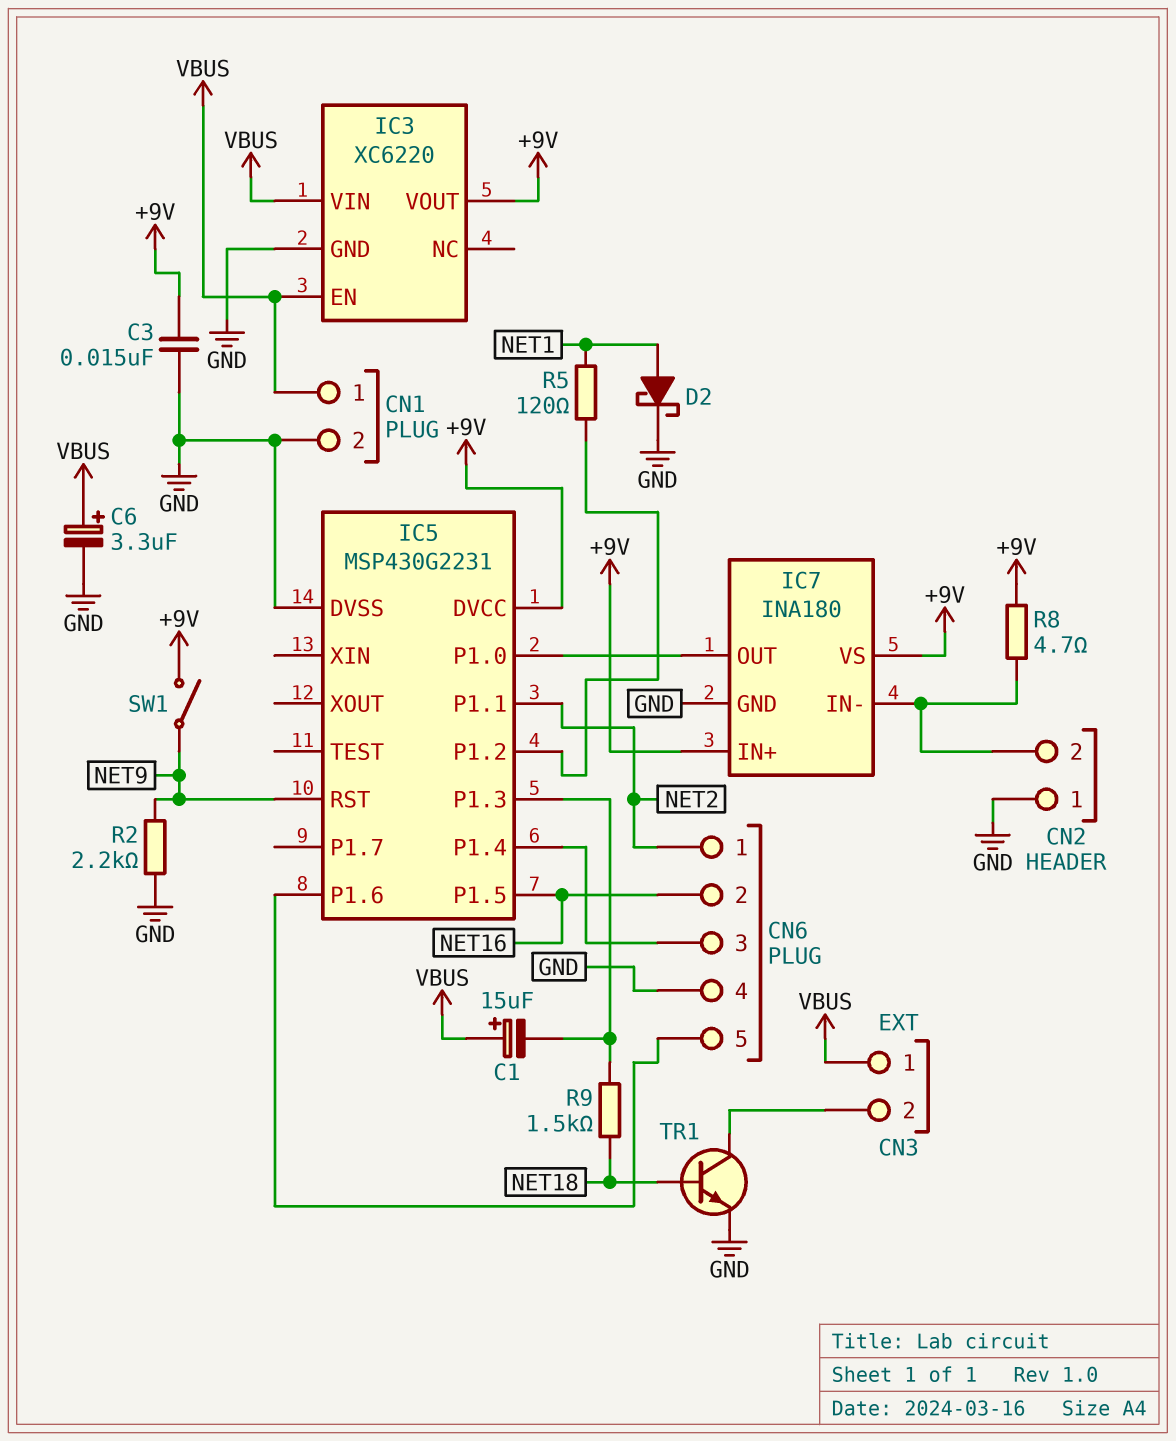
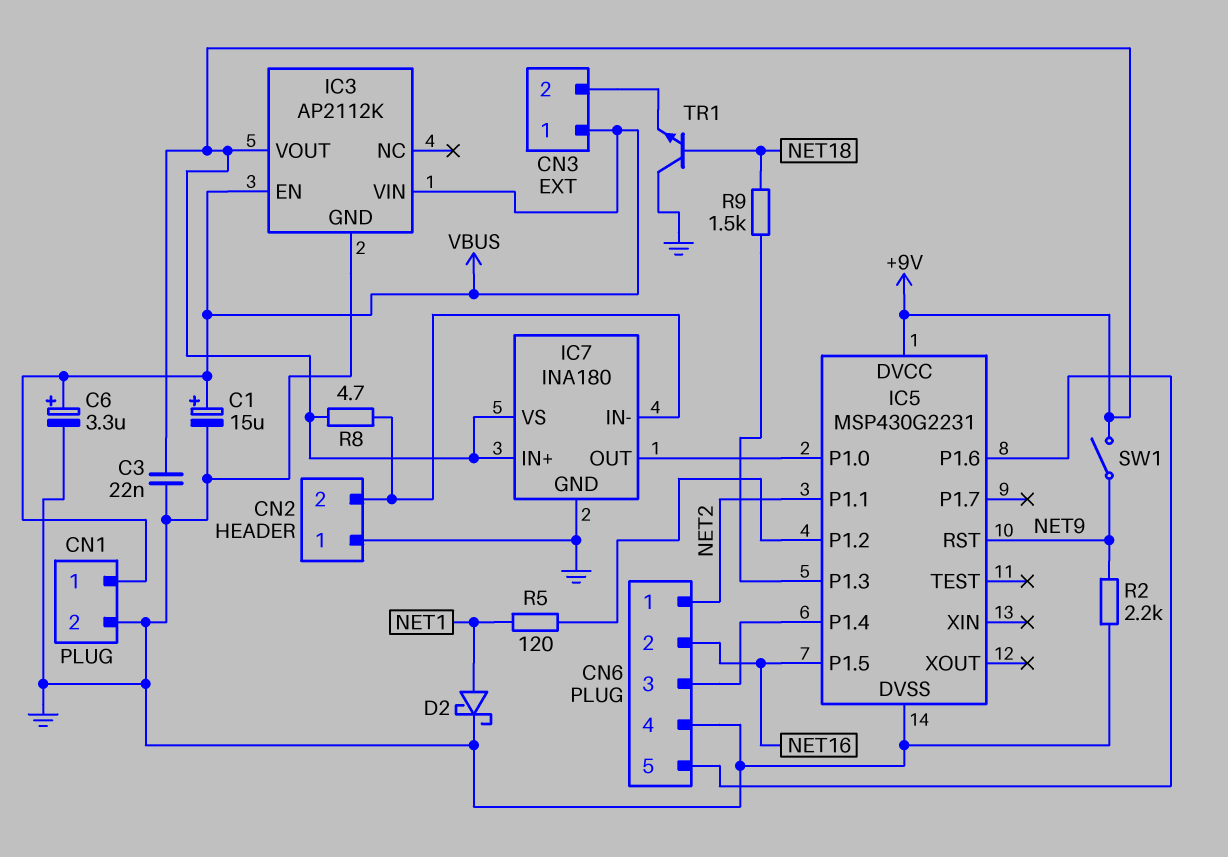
C1: 15uF (plus VBUS, minus IC5/P1.3) -> 15uF (plus VBUS, minus GND)
C3: 15nF (+9V, GND) -> 22nF (+9V, GND)
IC3: XC6220 -> AP2112K
TR1: NPN (B NET18, C CN3/2, E GND) -> NPN (B NET18, C GND, E CN3/2)

